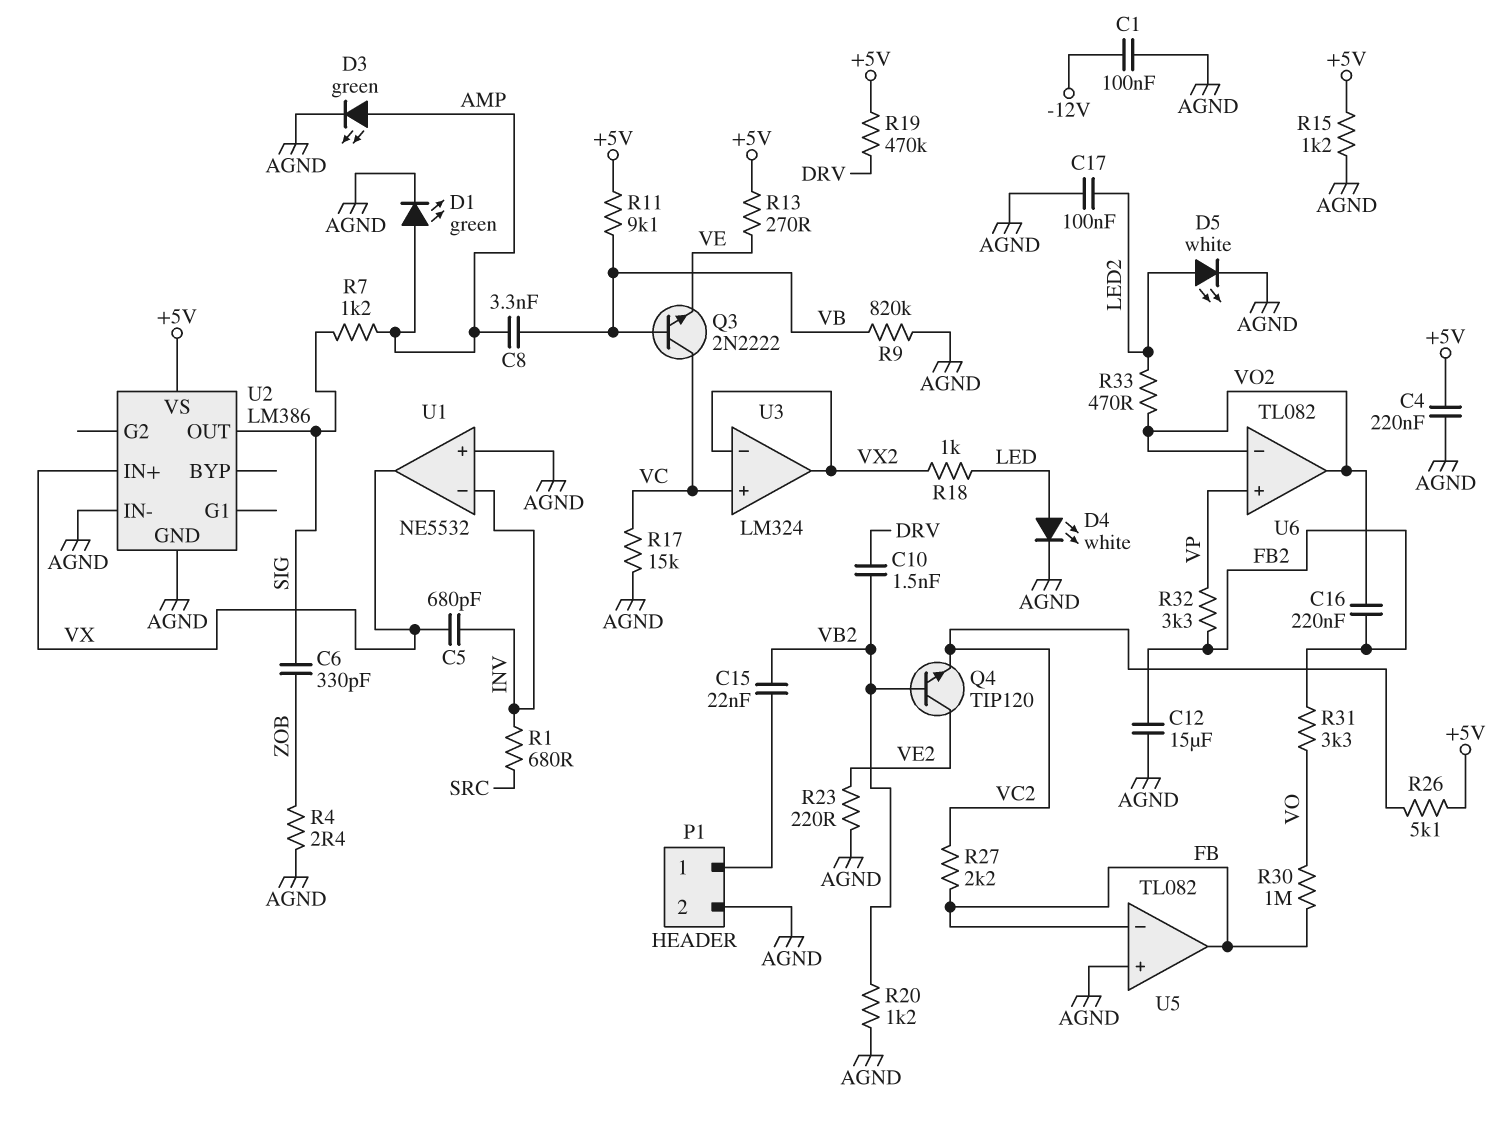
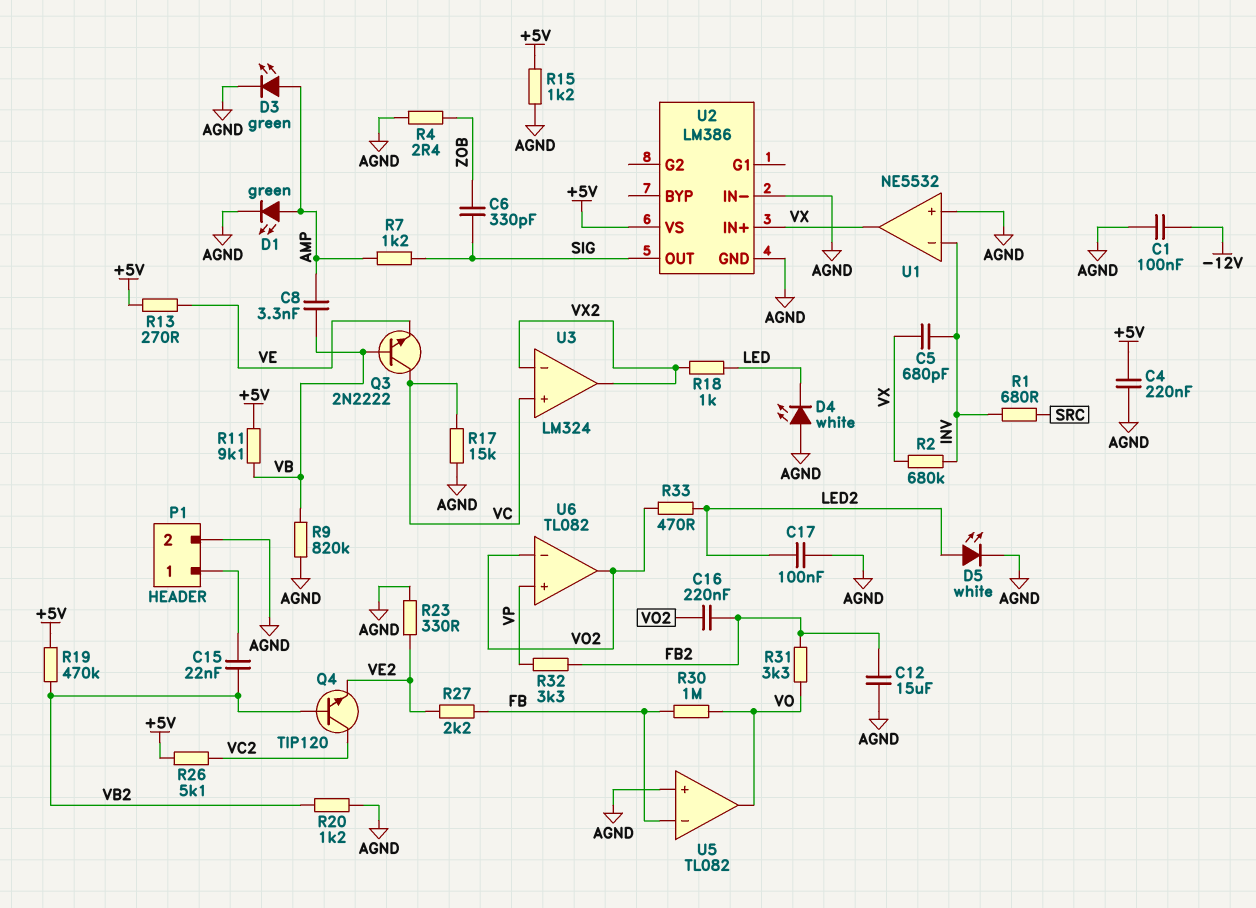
C10: 1.5nF (DRV, VB2) -> none
D4: LED white (A LED, K AGND) -> LED white (A AGND, K LED)
Q4: NPN TIP120 (B VB2, C VE2, E VC2) -> NPN TIP120 (B VB2, C VC2, E VE2)
R2: none -> 680k (INV, VX)
R19: 470k (+5V, DRV) -> 470k (+5V, VB2)
R23: 220 (AGND, VE2) -> 330 (AGND, VE2)
R27: 2.2k (FB, VC2) -> 2.2k (FB, VE2)
U5 pin out: FB -> VO

